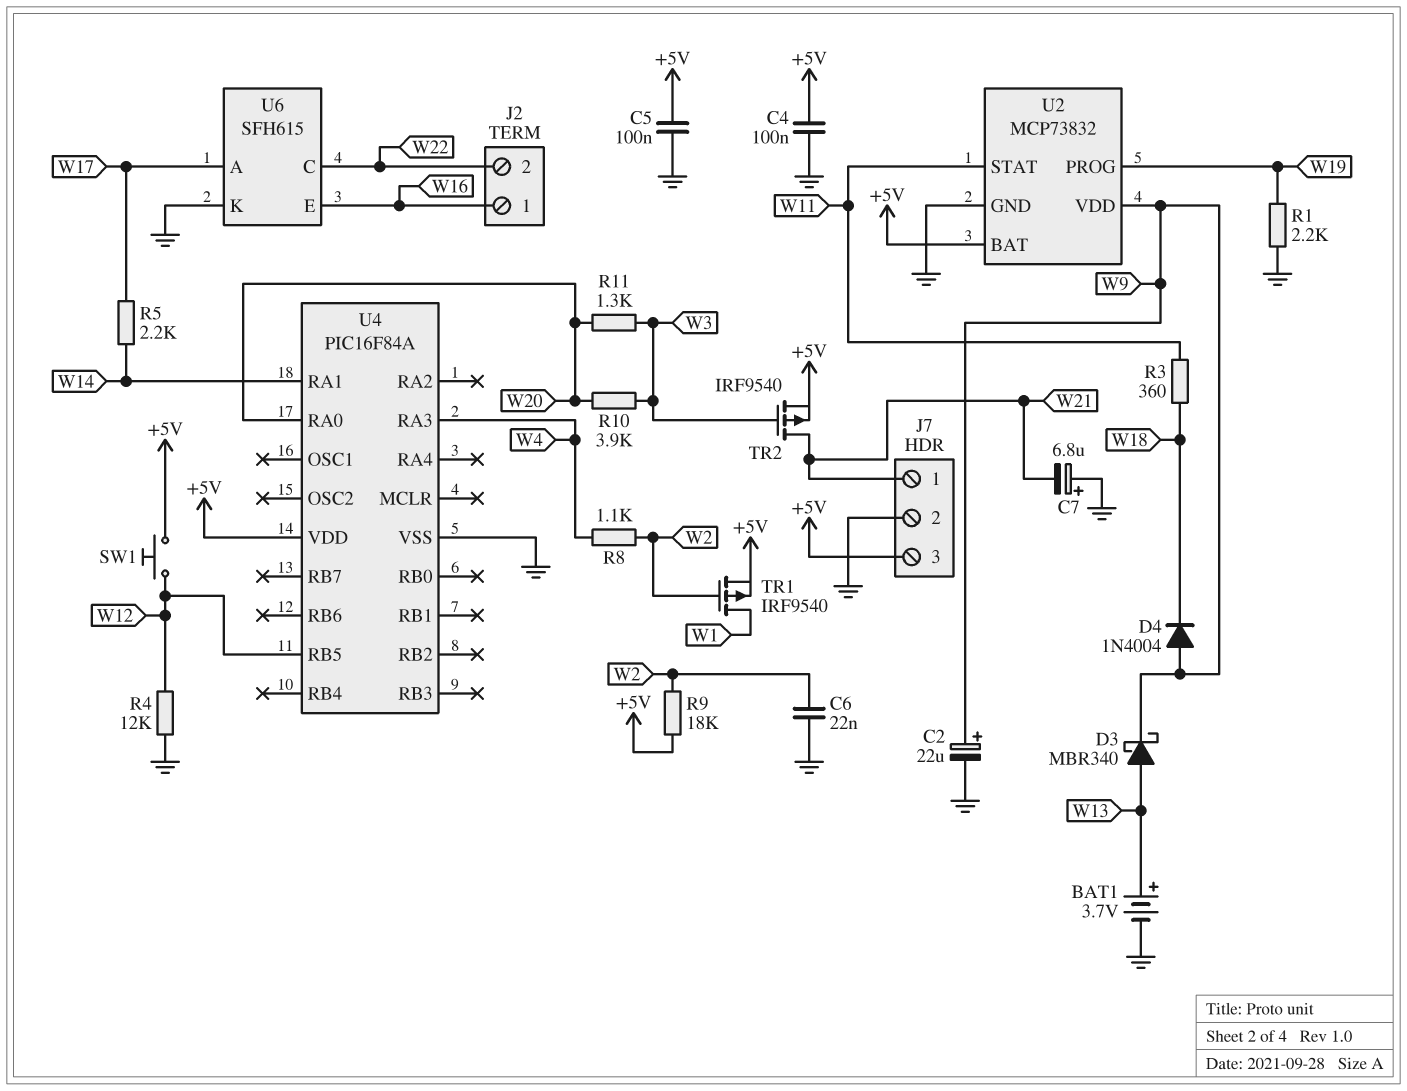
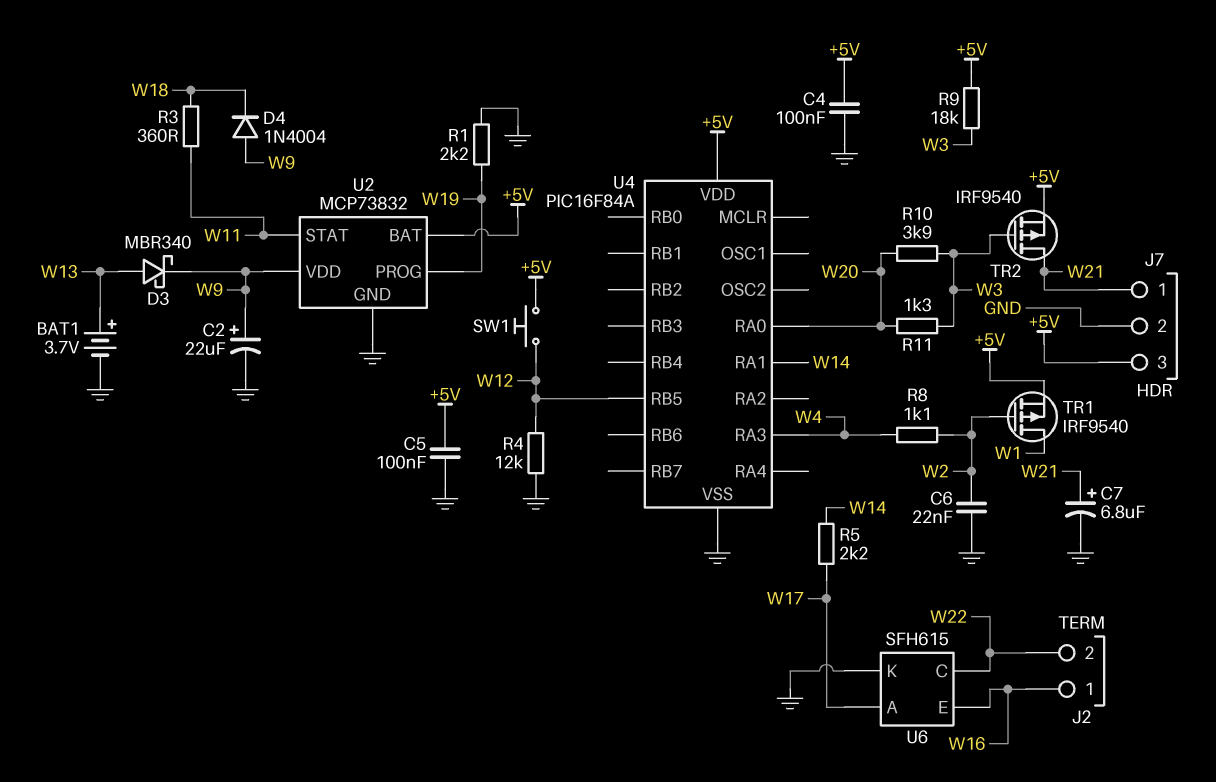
C7: 6.8uF (plus GND, minus W21) -> 6.8uF (plus W21, minus GND)
R9: 18k (+5V, W2) -> 18k (+5V, W3)

